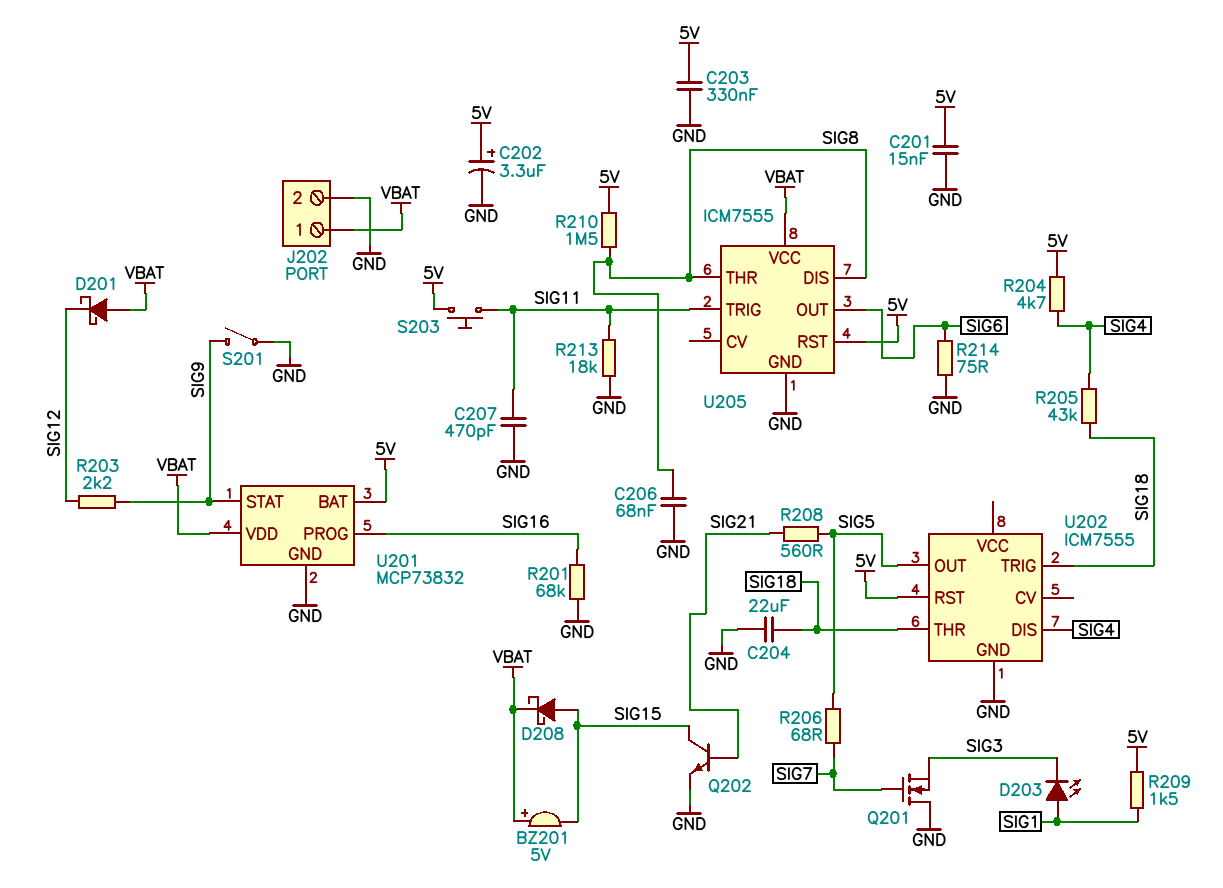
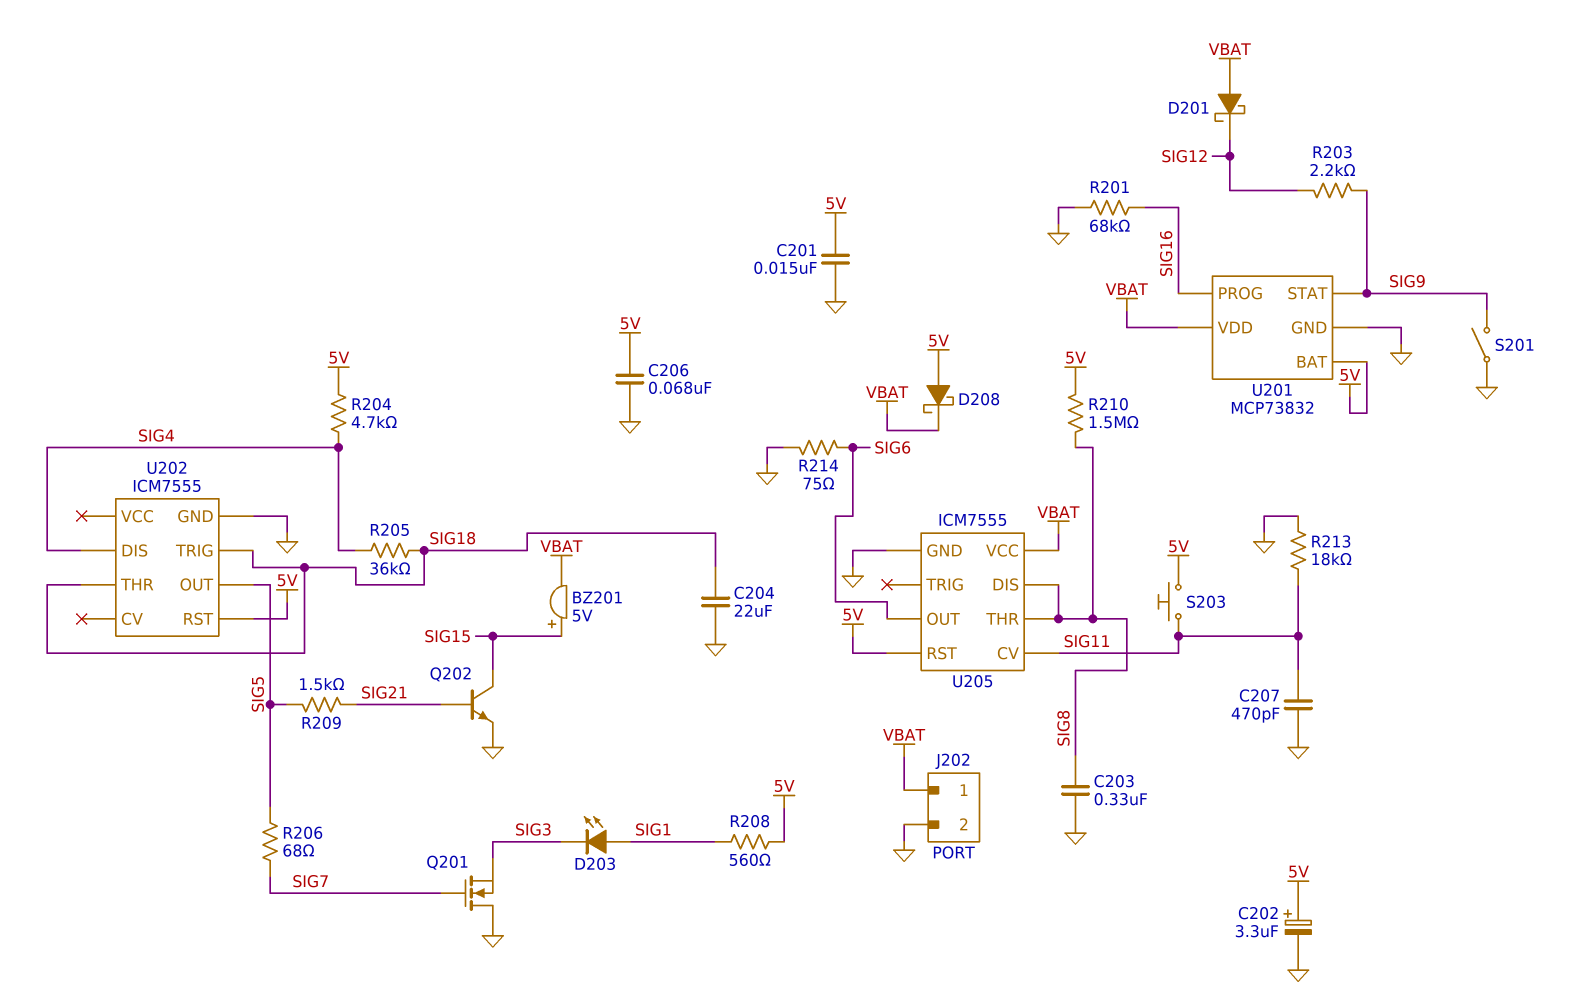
BZ201: buzzer 5V (plus VBAT, minus SIG15) -> buzzer 5V (plus SIG15, minus VBAT)
C203: 330nF (5V, GND) -> 330nF (GND, SIG8)
C206: 68nF (GND, SIG8) -> 68nF (5V, GND)
D208: schottky (A SIG15, K VBAT) -> schottky (A 5V, K VBAT)
R205: 43k (SIG4, SIG18) -> 36k (SIG4, SIG18)
R208: 560 (SIG5, SIG21) -> 560 (5V, SIG1)
R209: 1.5k (5V, SIG1) -> 1.5k (SIG5, SIG21)
U205 pin CV: none -> SIG11
U205 pin TRIG: SIG11 -> none

